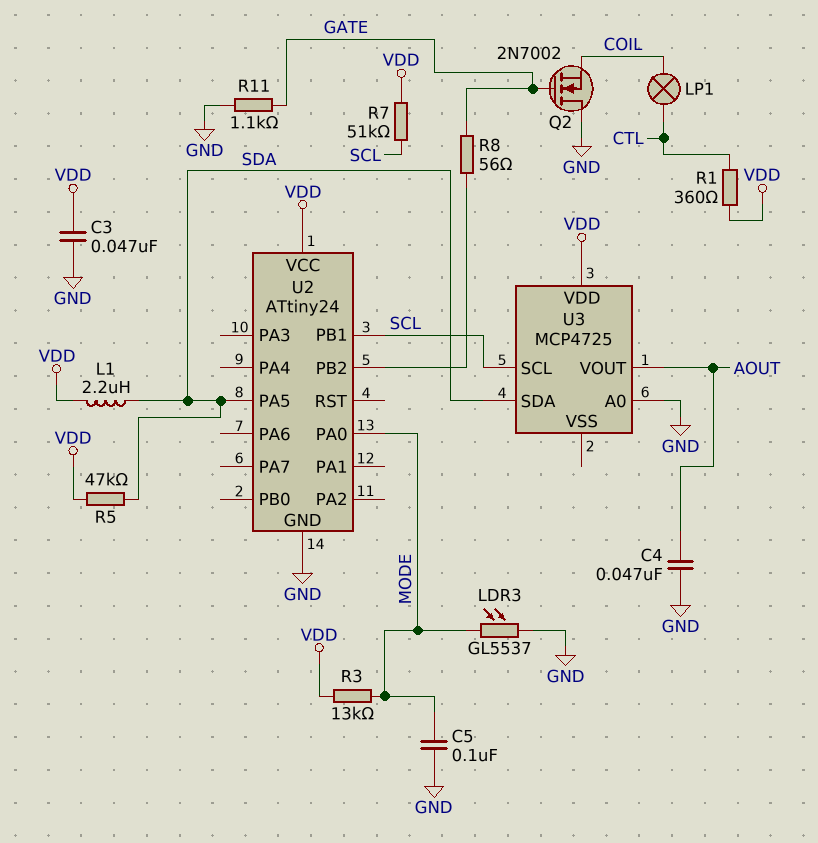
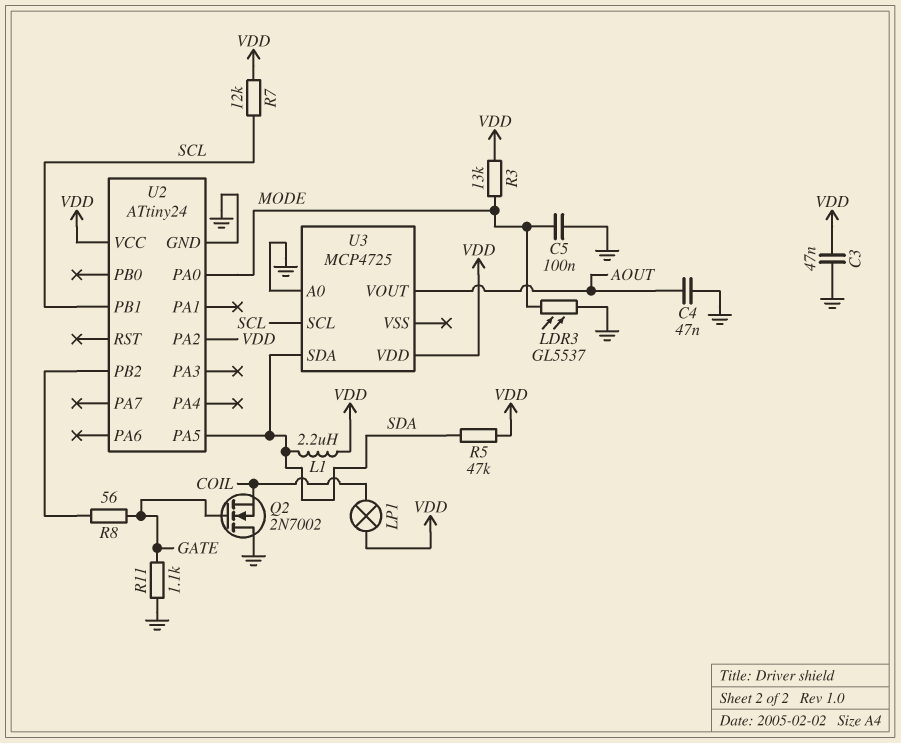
LP1: lamp (COIL, CTL) -> lamp (COIL, VDD)
R1: 360 (CTL, VDD) -> none
R7: 51k (SCL, VDD) -> 12k (SCL, VDD)
U2 pin PA2: none -> VDD

